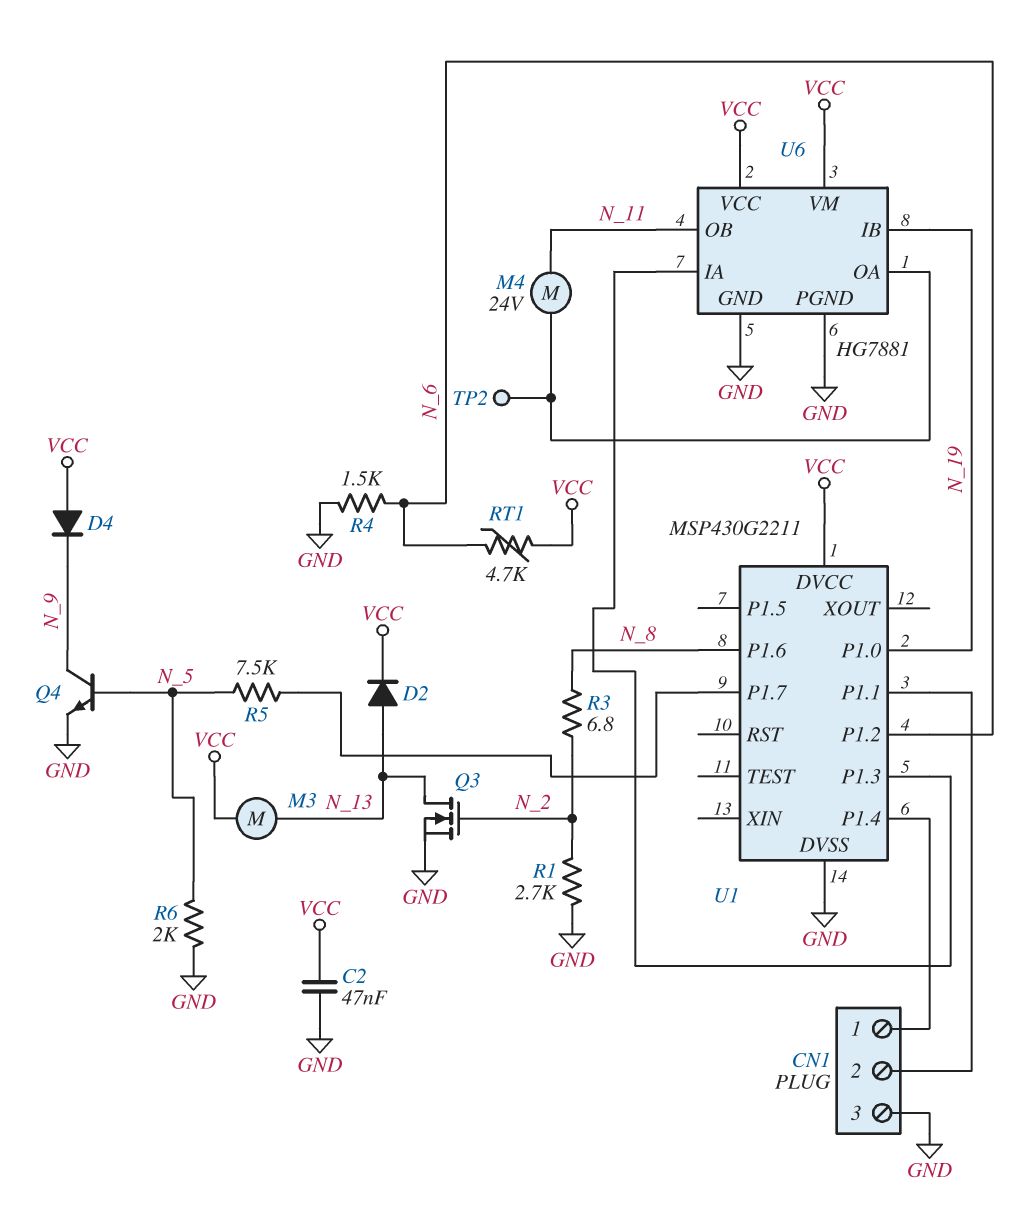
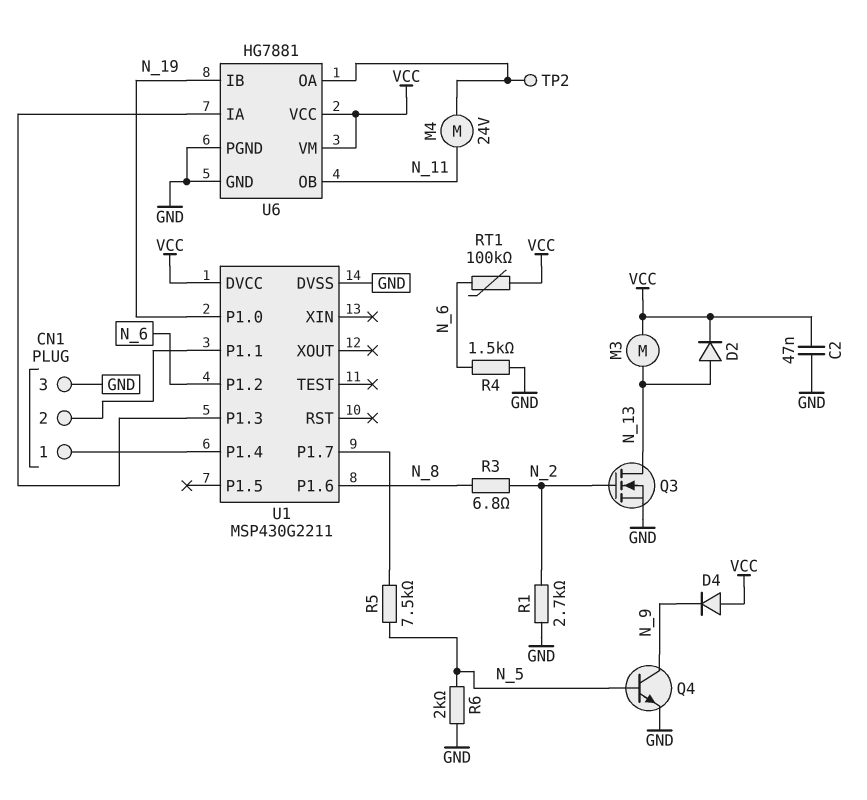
RT1: 4.7k (N_6, VCC) -> 100k (N_6, VCC)

